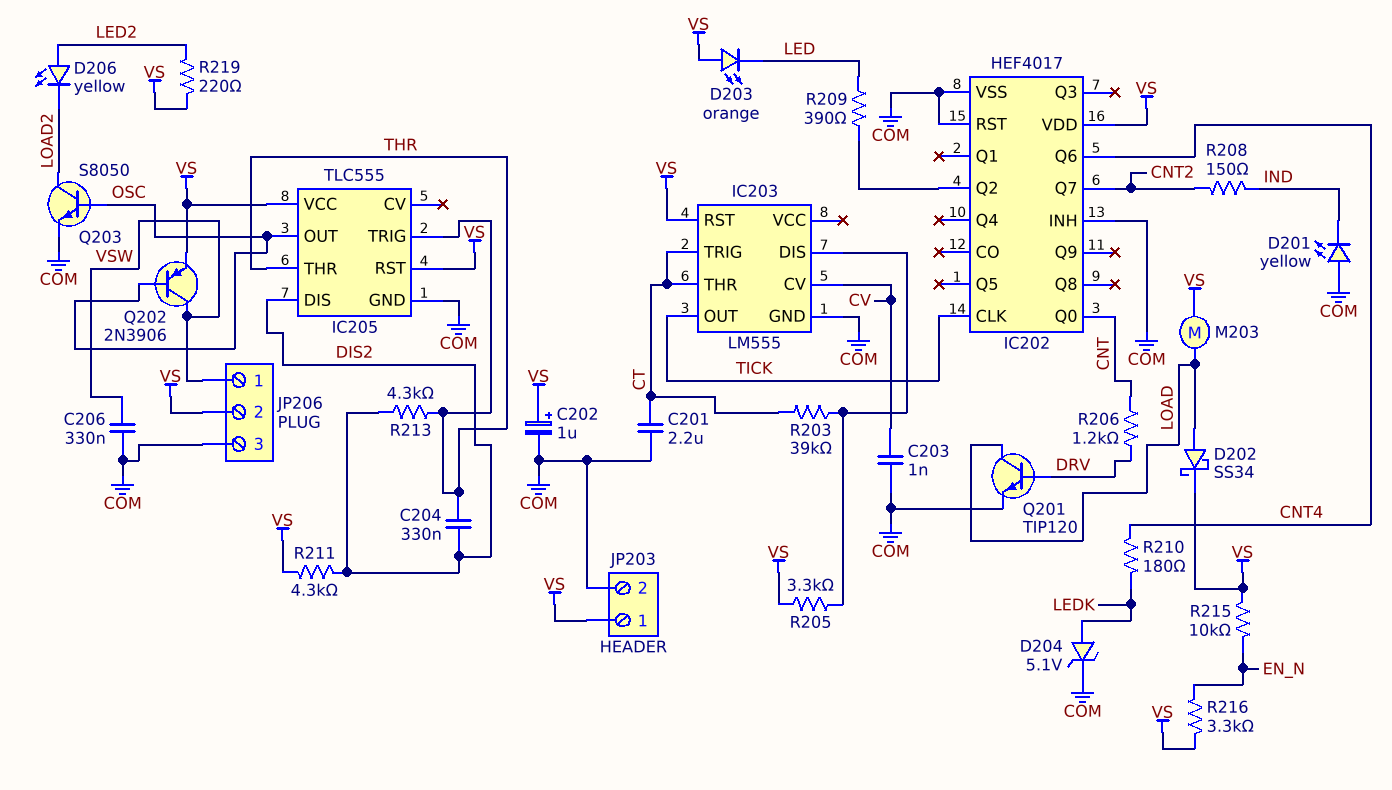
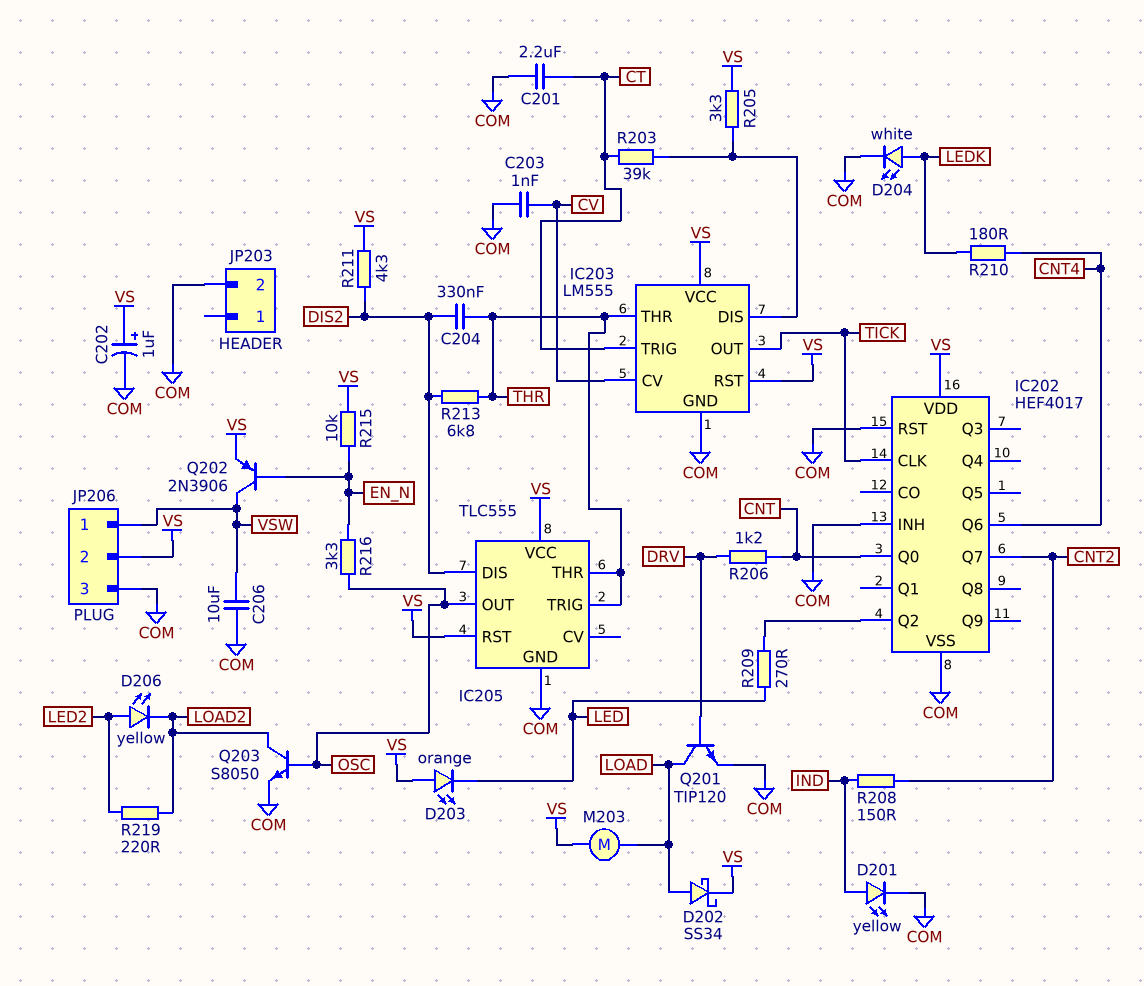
C206: 330nF (COM, VSW) -> 10uF (COM, VSW)
D201: LED yellow (A COM, K IND) -> LED yellow (A IND, K COM)
D204: zener 5.1V (A LEDK, K COM) -> LED white (A LEDK, K COM)
IC203 pin THR: CT -> THR
IC203 pin VCC: none -> VS
JP203 pin 1: VS -> none
Q202: PNP 2N3906 (B OSC, C VSW, E VS) -> PNP 2N3906 (B EN_N, C VSW, E VS)
R209: 390 (IC202/Q2, LED) -> 270 (IC202/Q2, LED)
R213: 4.3k (DIS2, THR) -> 6.8k (DIS2, THR)
R216: 3.3k (EN_N, VS) -> 3.3k (EN_N, OSC)
R219: 220 (LED2, VS) -> 220 (LED2, LOAD2)

